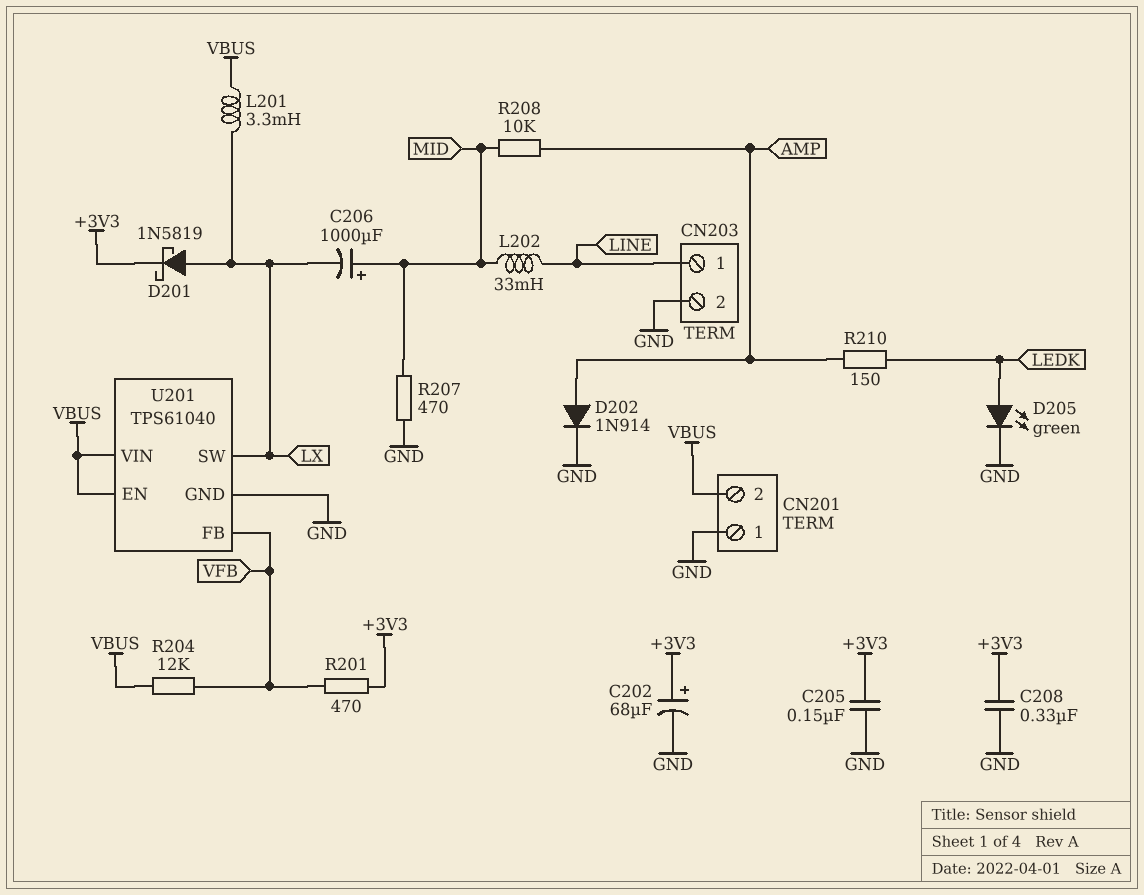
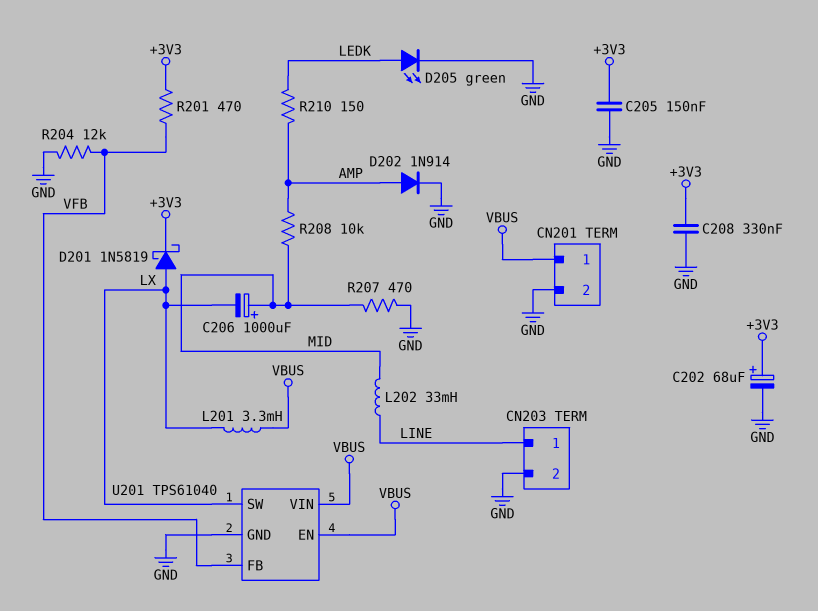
CN201 pin 1: GND -> VBUS
CN201 pin 2: VBUS -> GND
R204: 12k (VBUS, VFB) -> 12k (GND, VFB)

